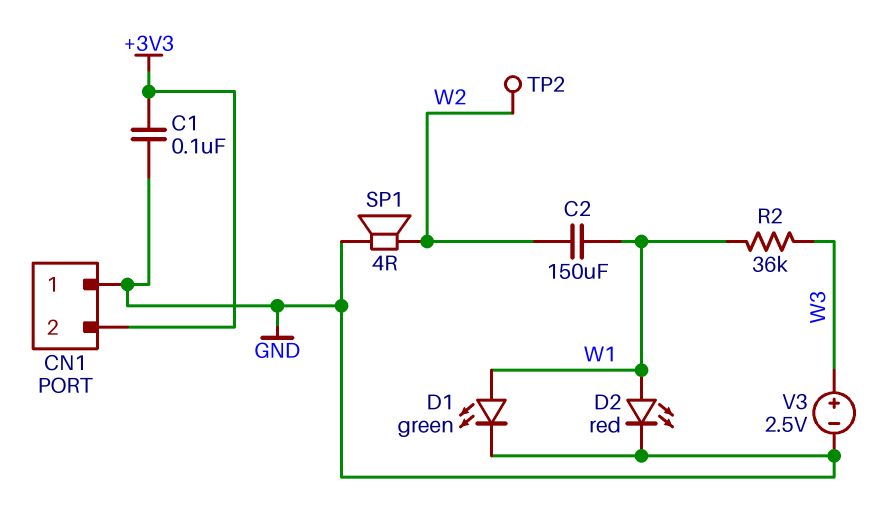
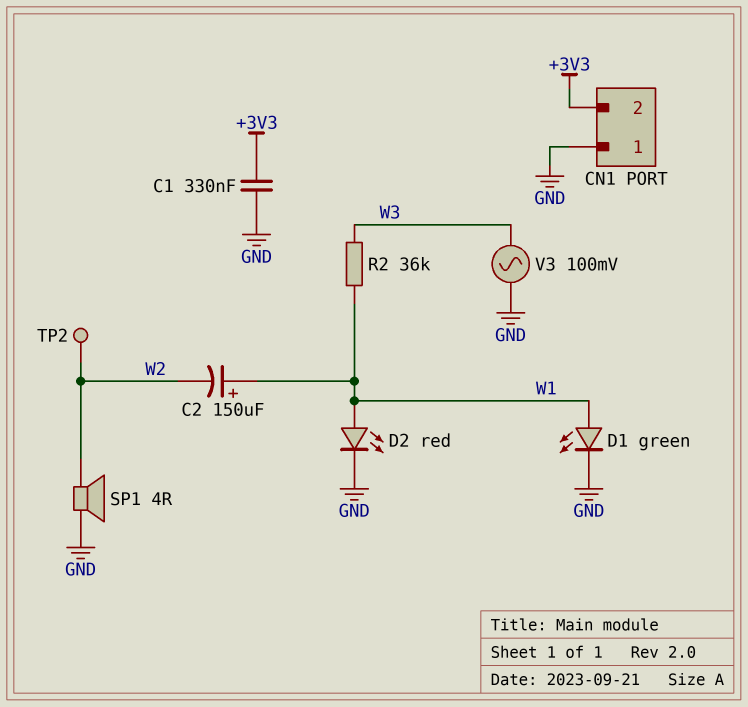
C1: 100nF (+3V3, GND) -> 330nF (+3V3, GND)
C2: 150uF (W1, W2) -> 150uF (plus W1, minus W2)
V3: 2.5V (plus W3, minus GND) -> AC 100mV (GND, W3)

